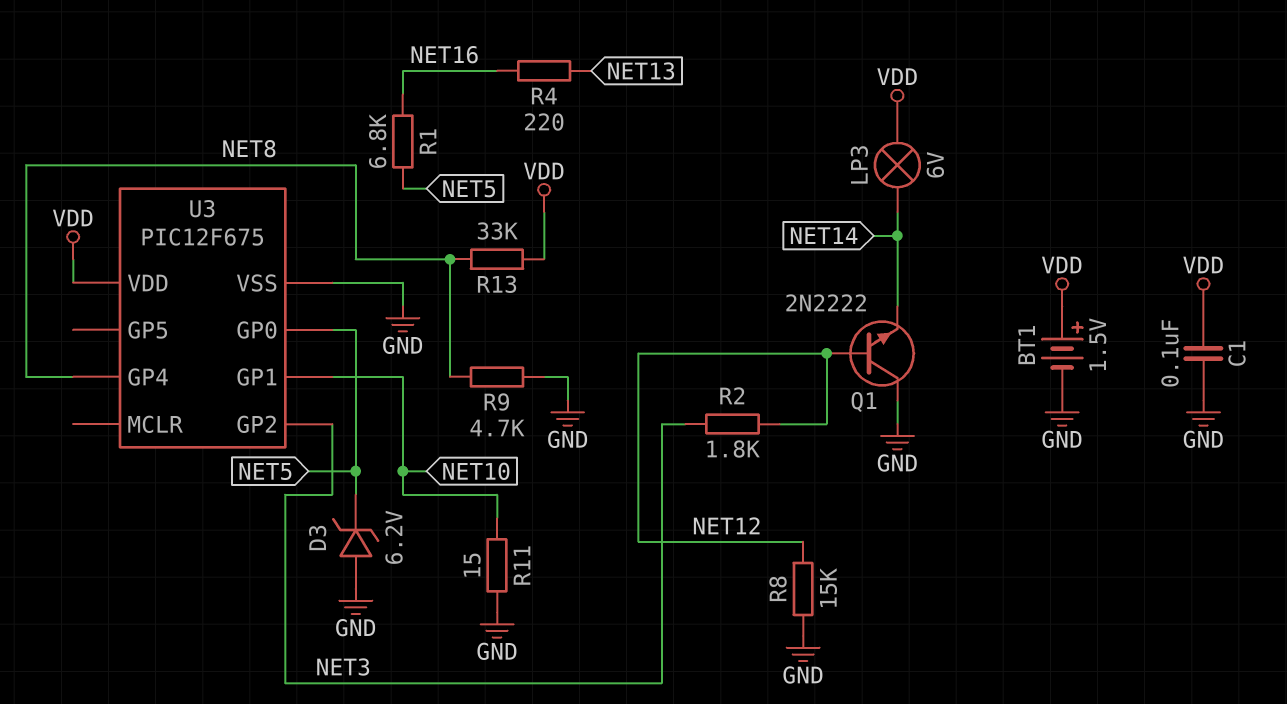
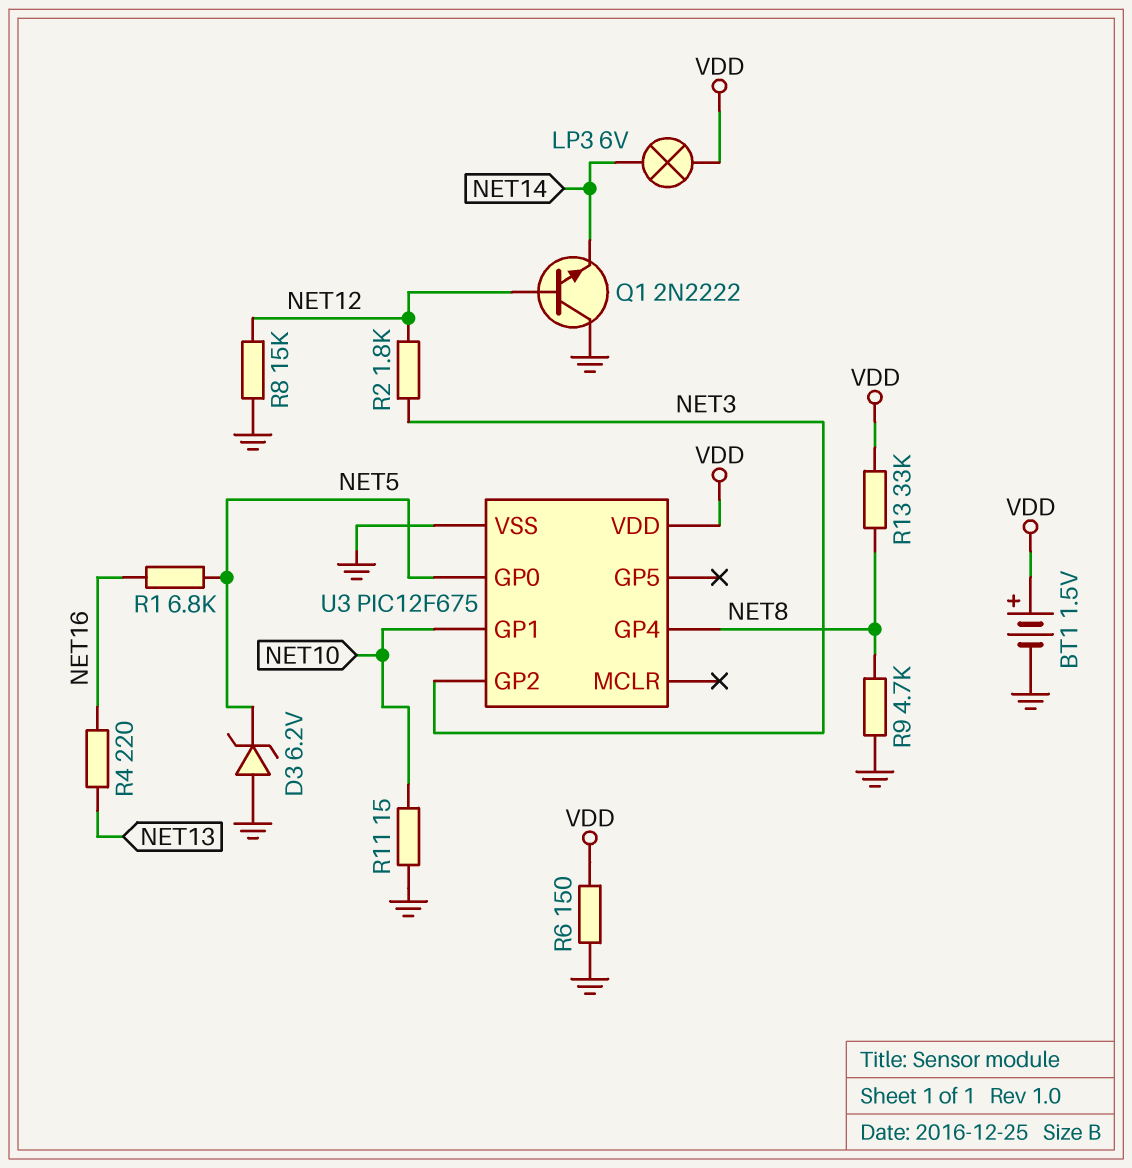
C1: 100nF (GND, VDD) -> none
R6: none -> 150 (GND, VDD)

